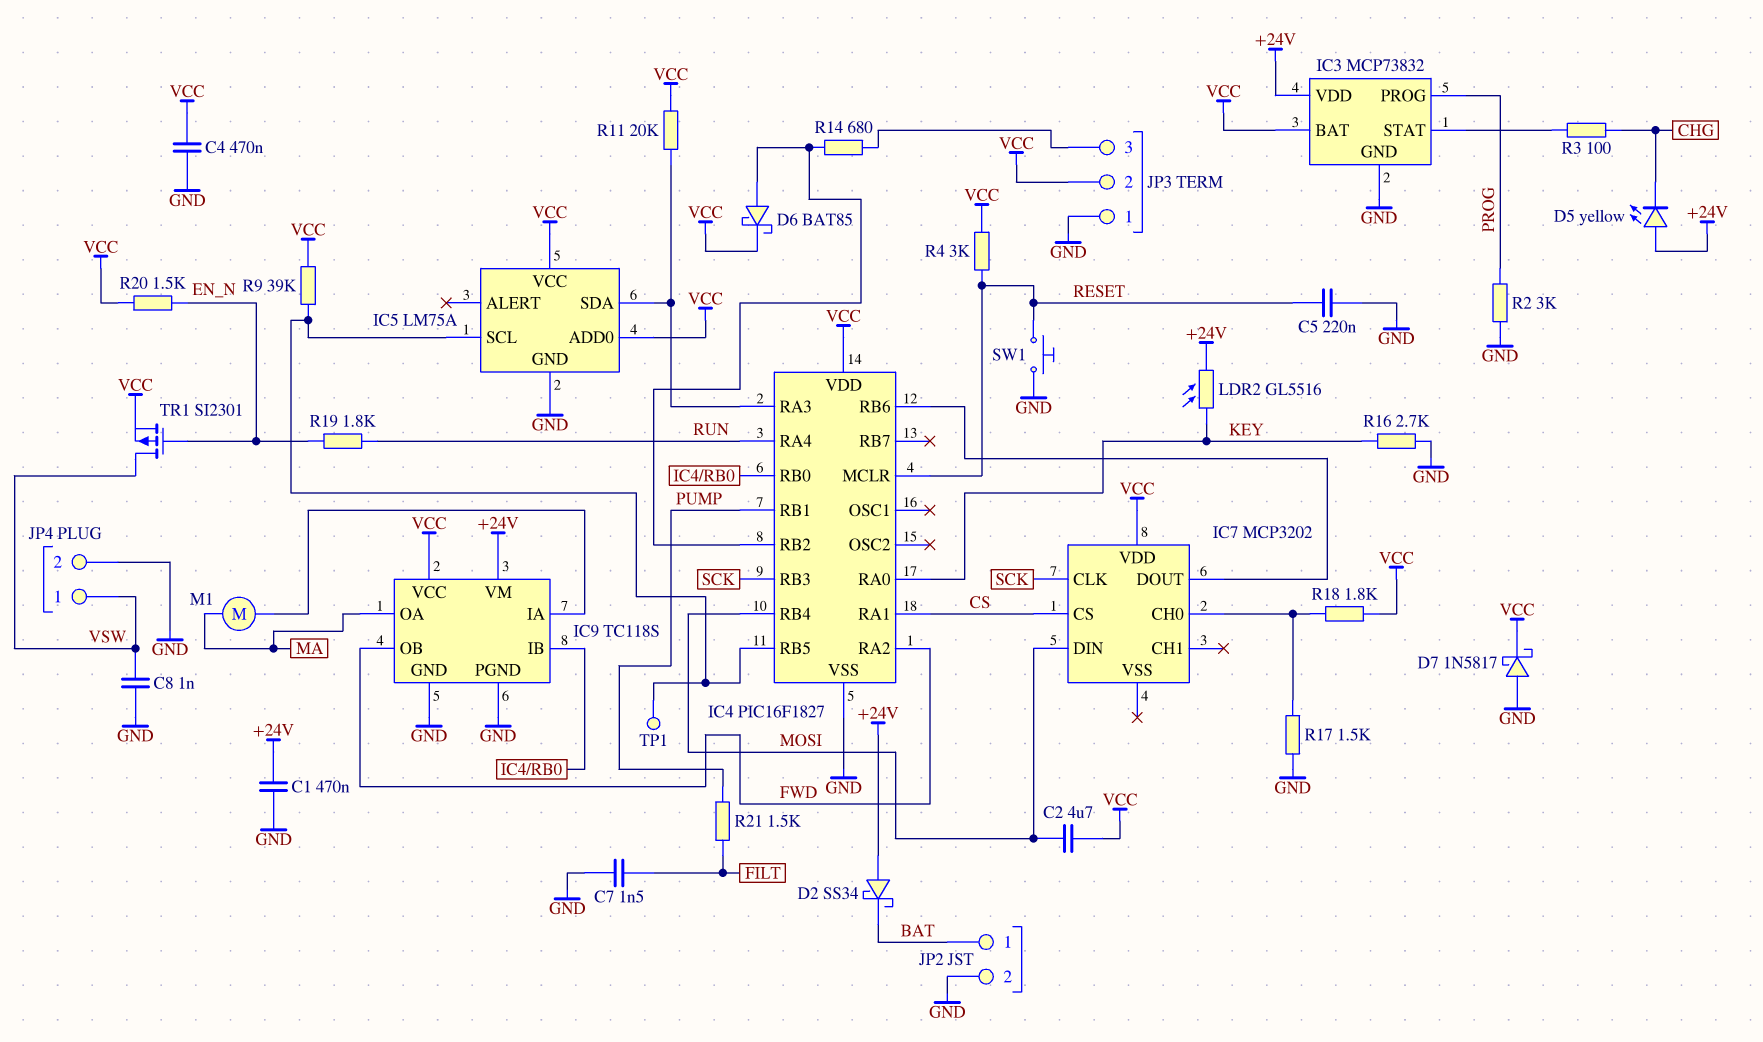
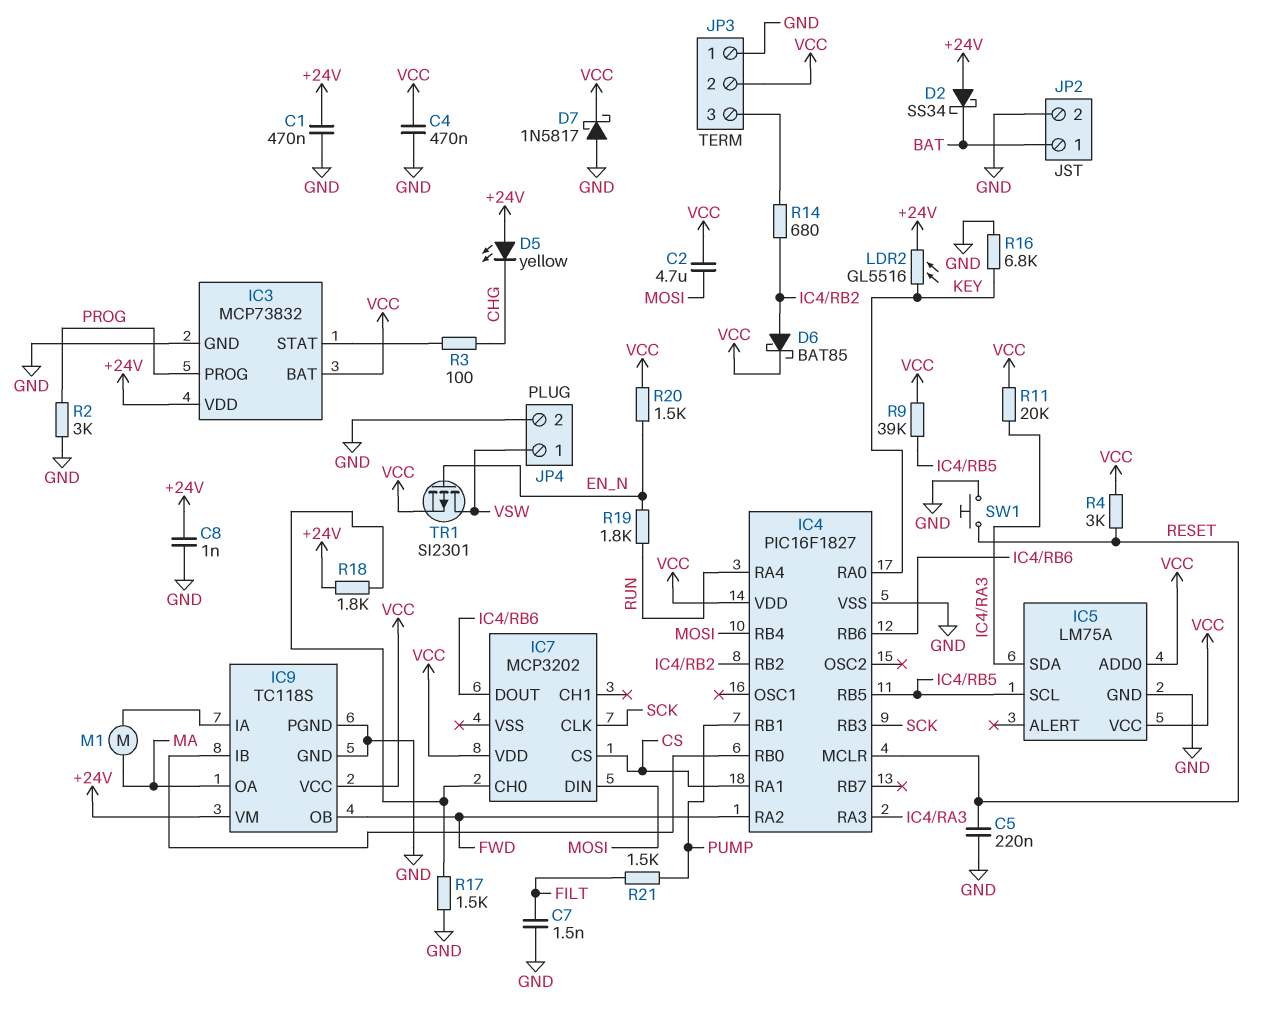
C8: 1nF (GND, VSW) -> 1nF (+24V, GND)
R16: 2.7k (GND, KEY) -> 6.8k (GND, KEY)
R18: 1.8k (IC7/CH0, VCC) -> 1.8k (+24V, IC7/CH0)
TP1: test point (IC4/RB5) -> none

